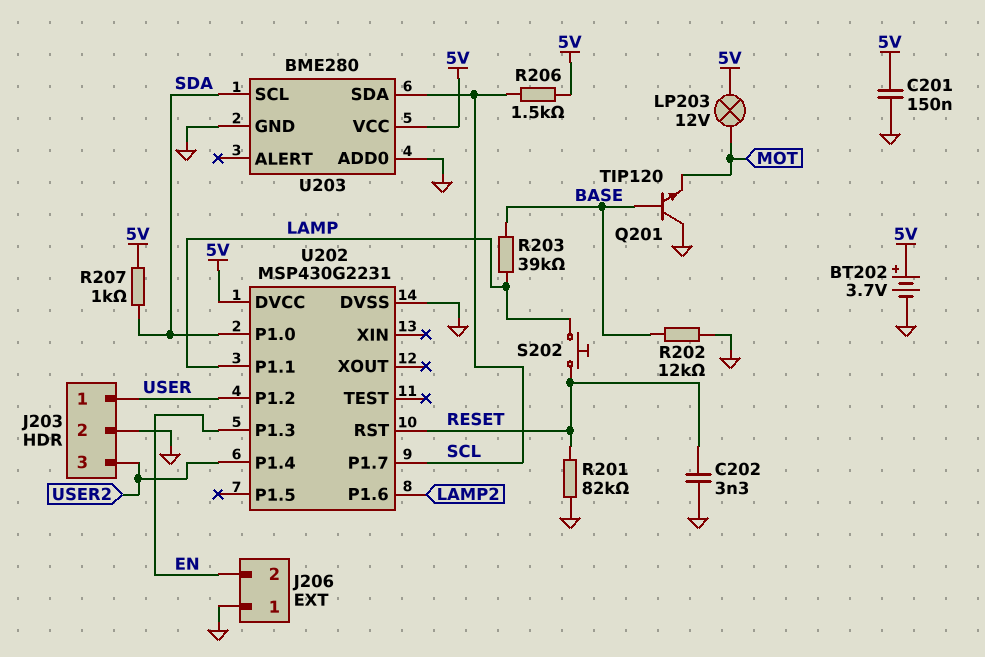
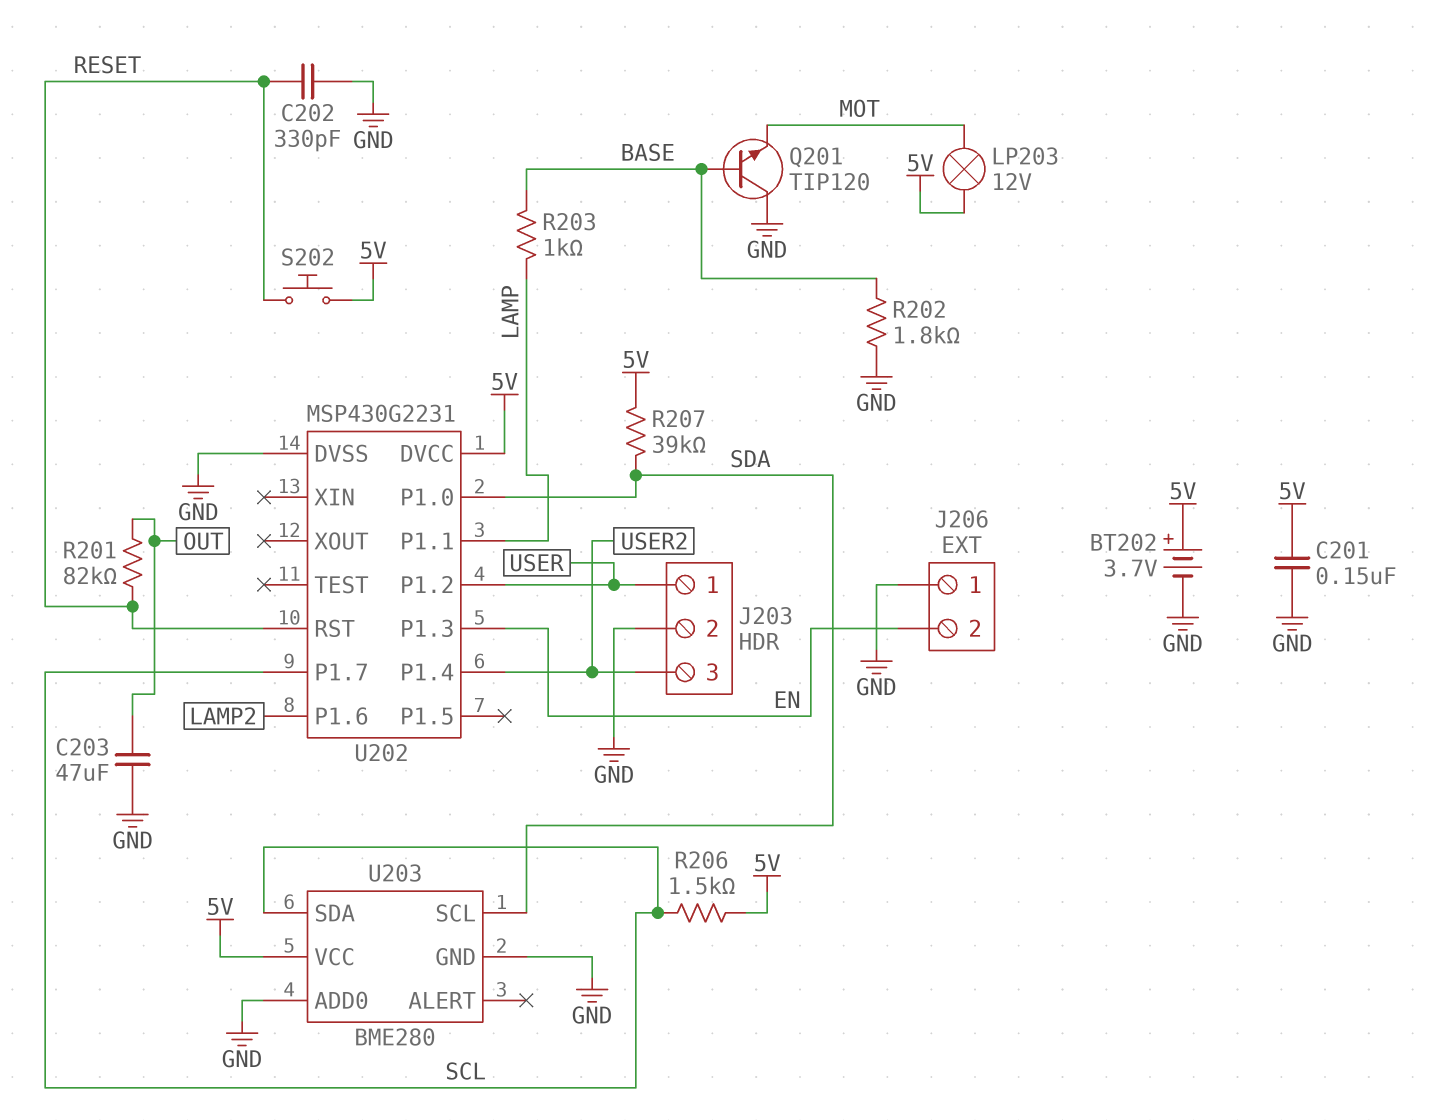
C202: 3.3nF (GND, RESET) -> 330pF (GND, RESET)
C203: none -> 47uF (GND, OUT)
R201: 82k (GND, RESET) -> 82k (OUT, RESET)
R202: 12k (BASE, GND) -> 1.8k (BASE, GND)
R203: 39k (BASE, LAMP) -> 1k (BASE, LAMP)
R207: 1k (5V, SDA) -> 39k (5V, SDA)
S202: button (LAMP, RESET) -> button (5V, RESET)

